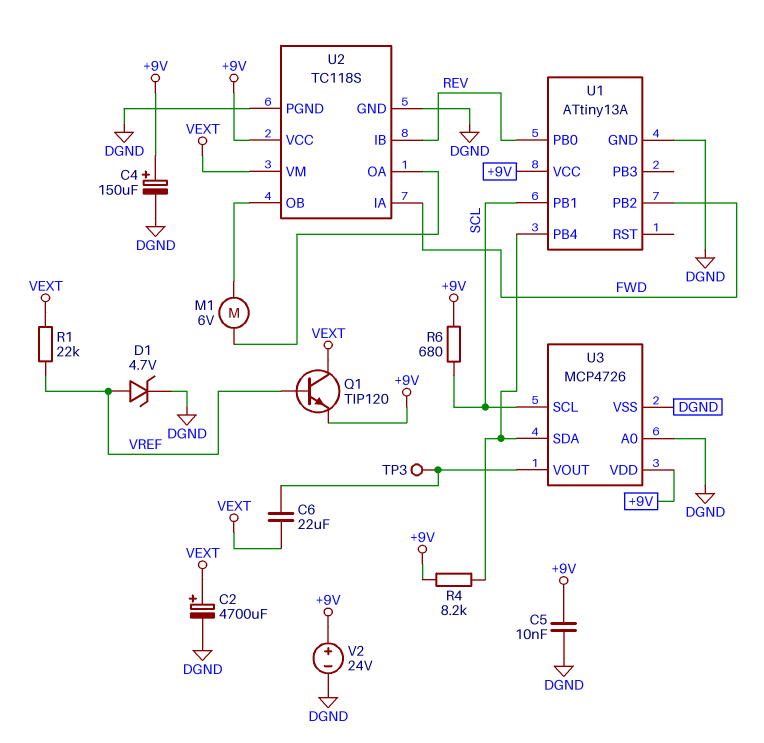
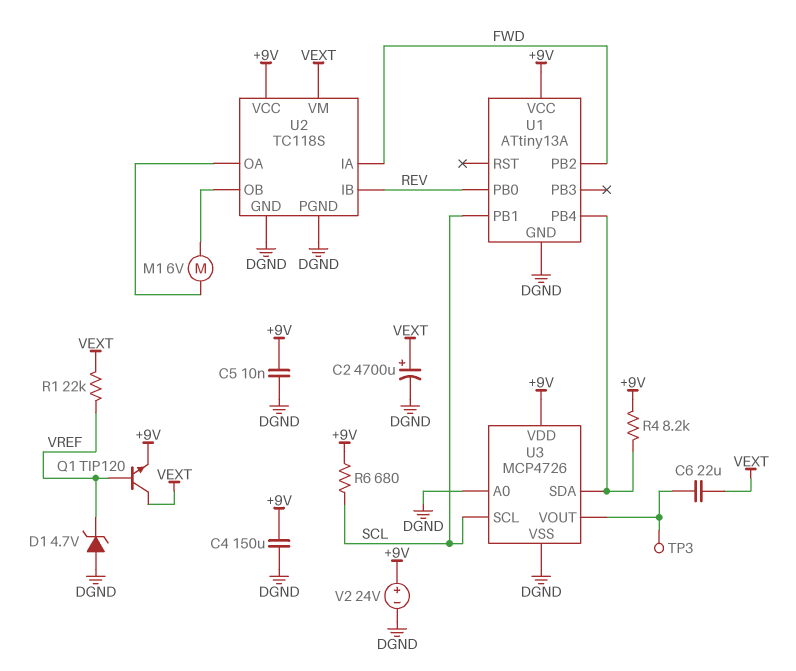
C4: 150uF (plus +9V, minus DGND) -> 150uF (+9V, DGND)
D1: zener 4.7V (A VREF, K DGND) -> zener 4.7V (A DGND, K VREF)

